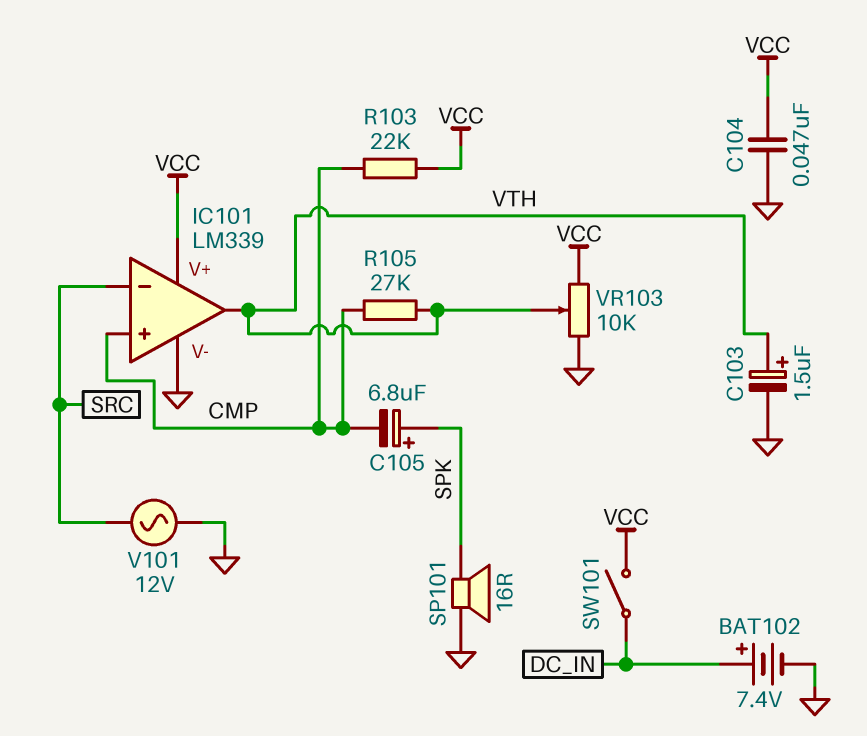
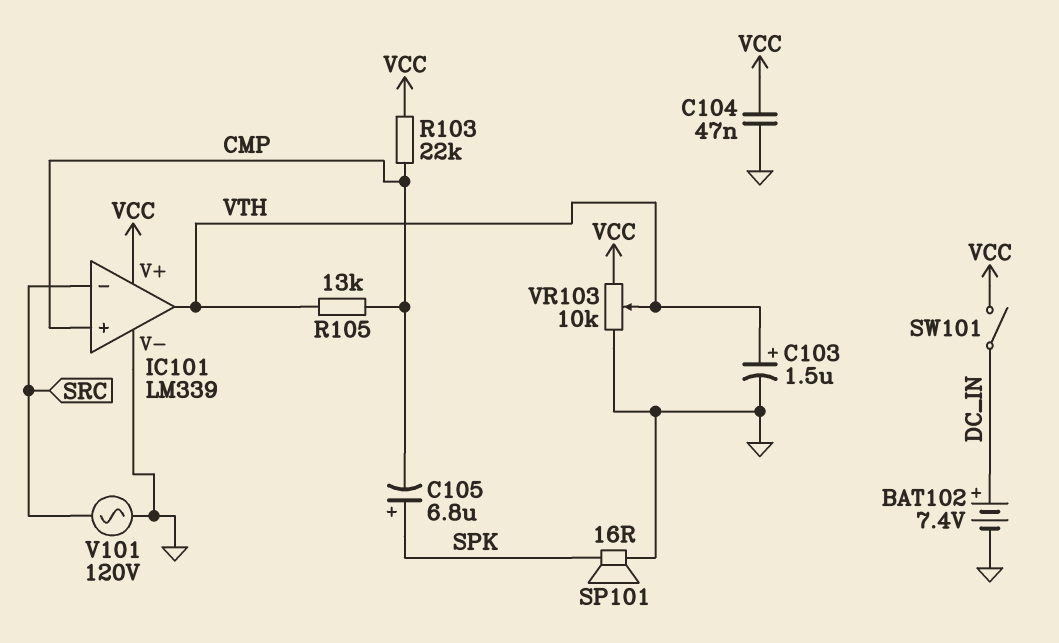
R105: 27k (CMP, VTH) -> 13k (CMP, VTH)
V101: AC 12V (GND, SRC) -> AC 120V (GND, SRC)

